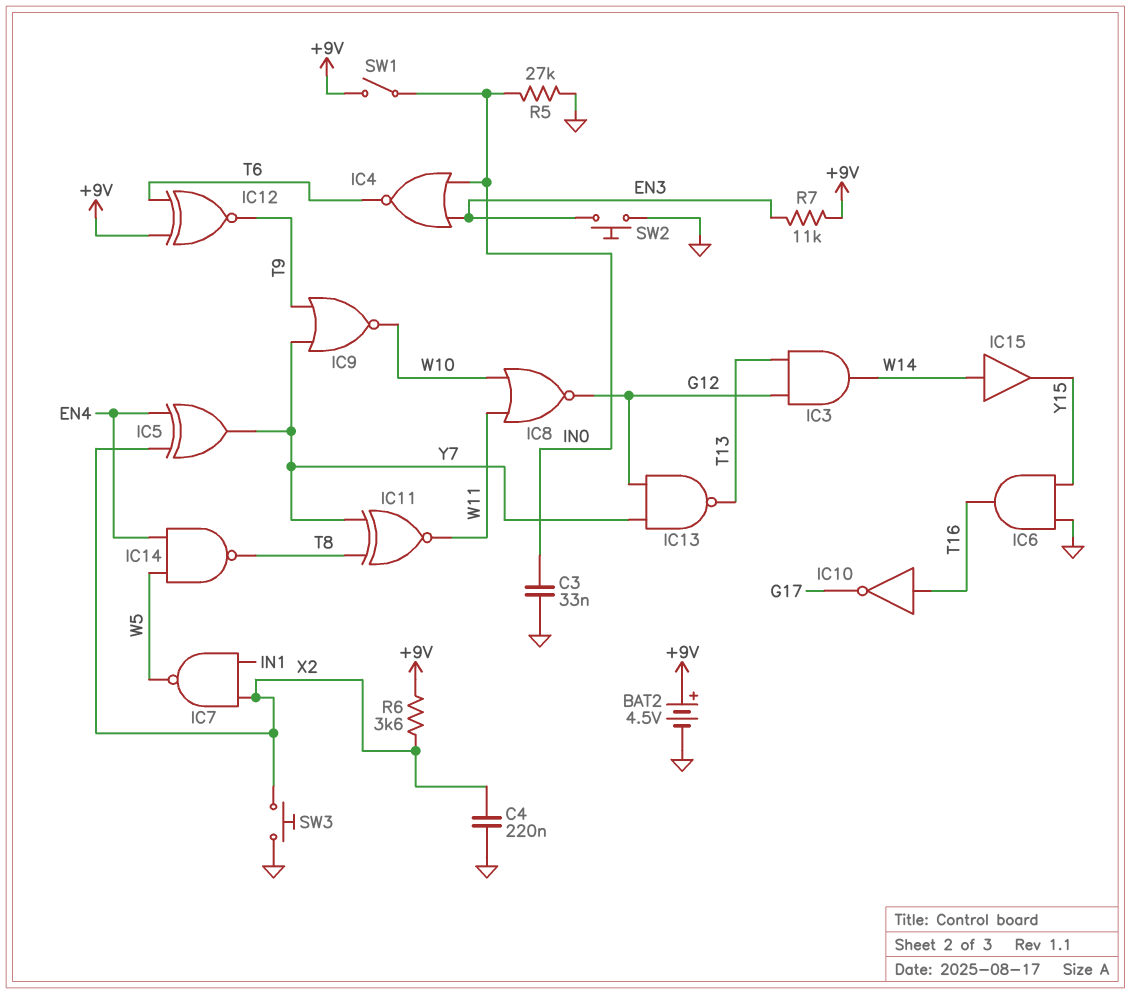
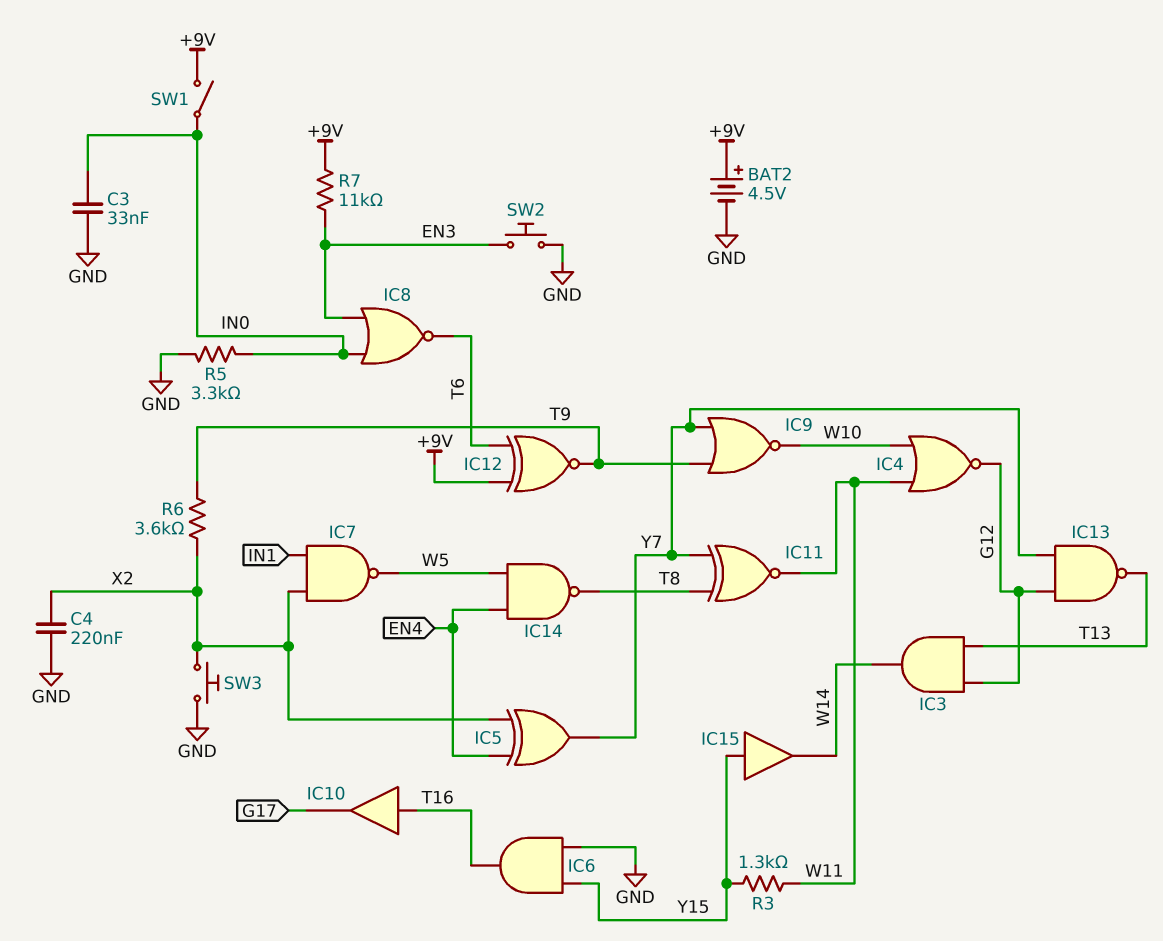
IC4: NOR (in EN3, in IN0, out T6) -> NOR (in W10, in W11, out G12)
IC8: NOR (in W10, in W11, out G12) -> NOR (in EN3, in IN0, out T6)
IC10: NOT (in T16, out G17) -> buffer (in T16, out G17)
IC15: buffer (in W14, out Y15) -> buffer (in Y15, out W14)
R3: none -> 1.3k (W11, Y15)
R5: 27k (GND, IN0) -> 3.3k (GND, IN0)
R6: 3.6k (+9V, X2) -> 3.6k (T9, X2)

